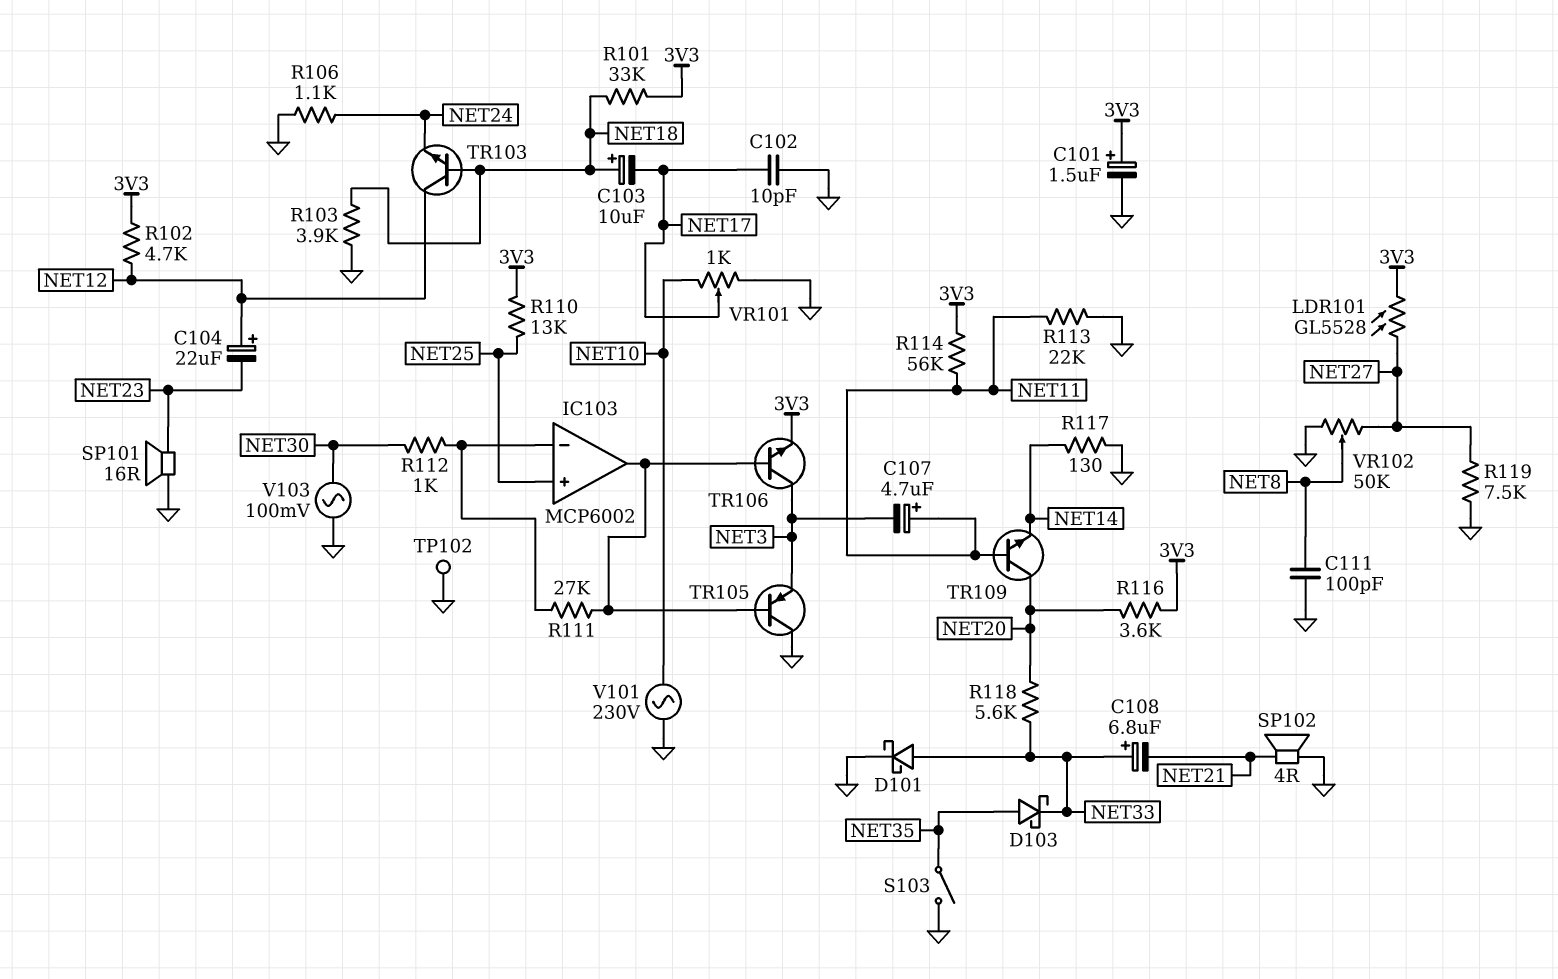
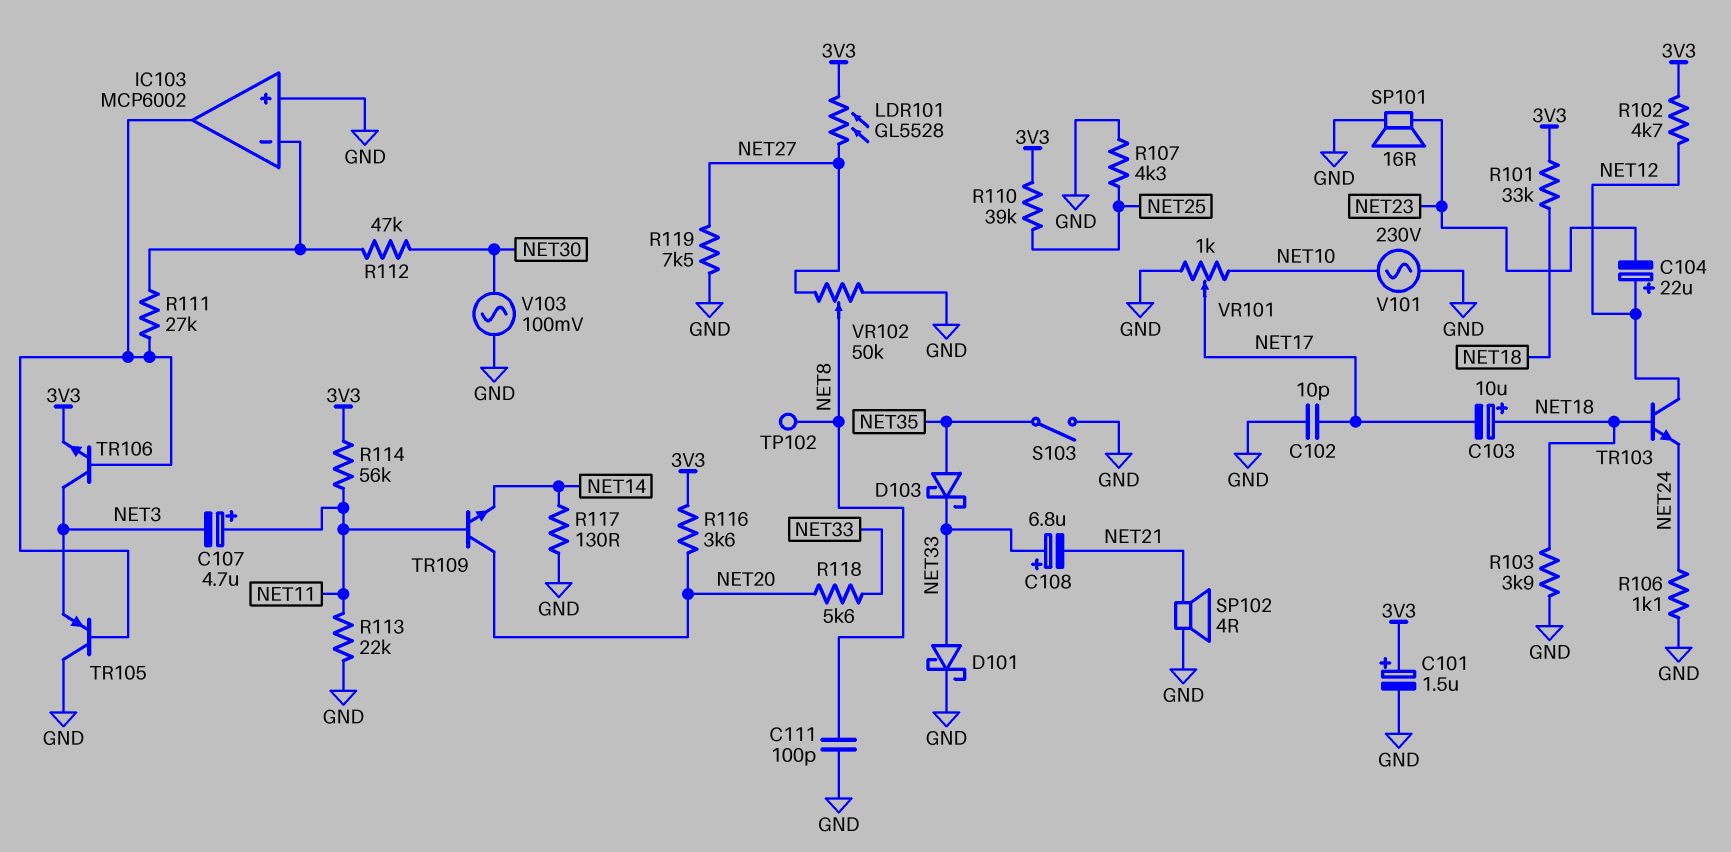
IC103 pin in+: NET25 -> GND
R107: none -> 4.3k (GND, NET25)
R110: 13k (3V3, NET25) -> 39k (3V3, NET25)
R112: 1k (IC103/in-, NET30) -> 47k (IC103/in-, NET30)
TP102: test point (GND) -> test point (NET8)

